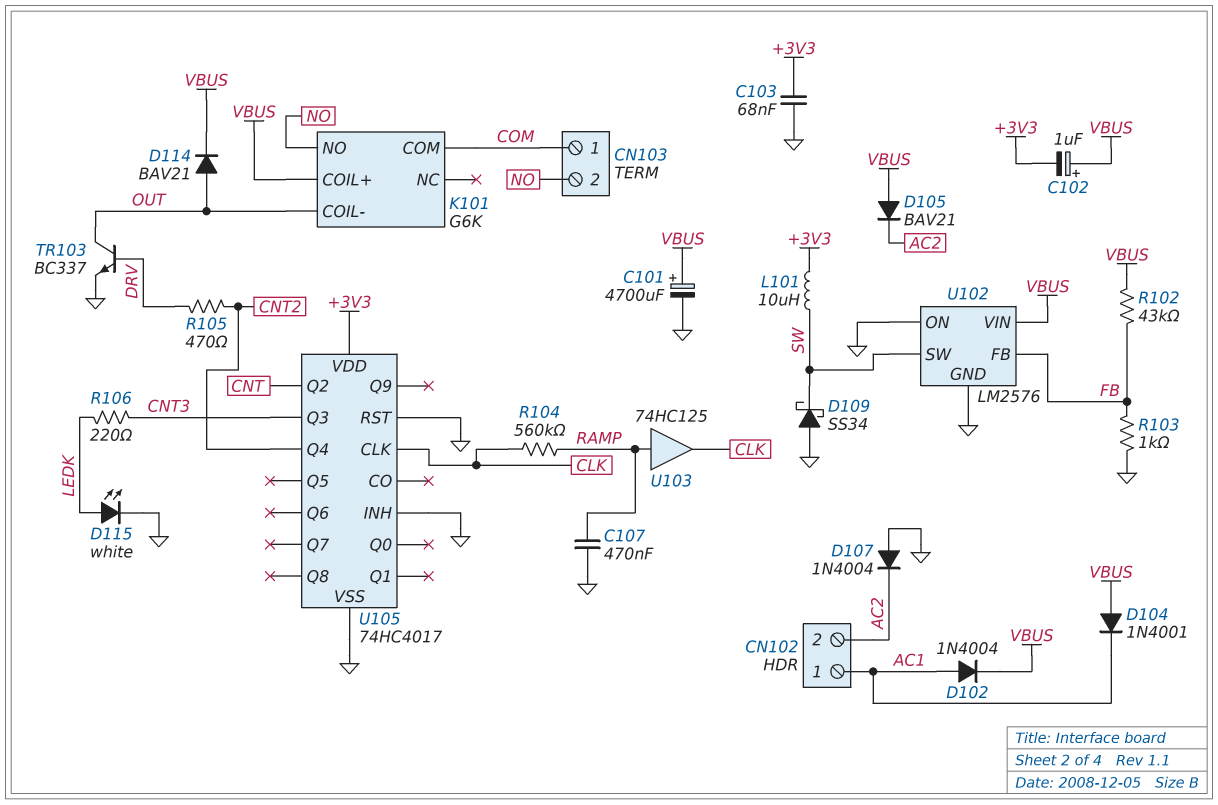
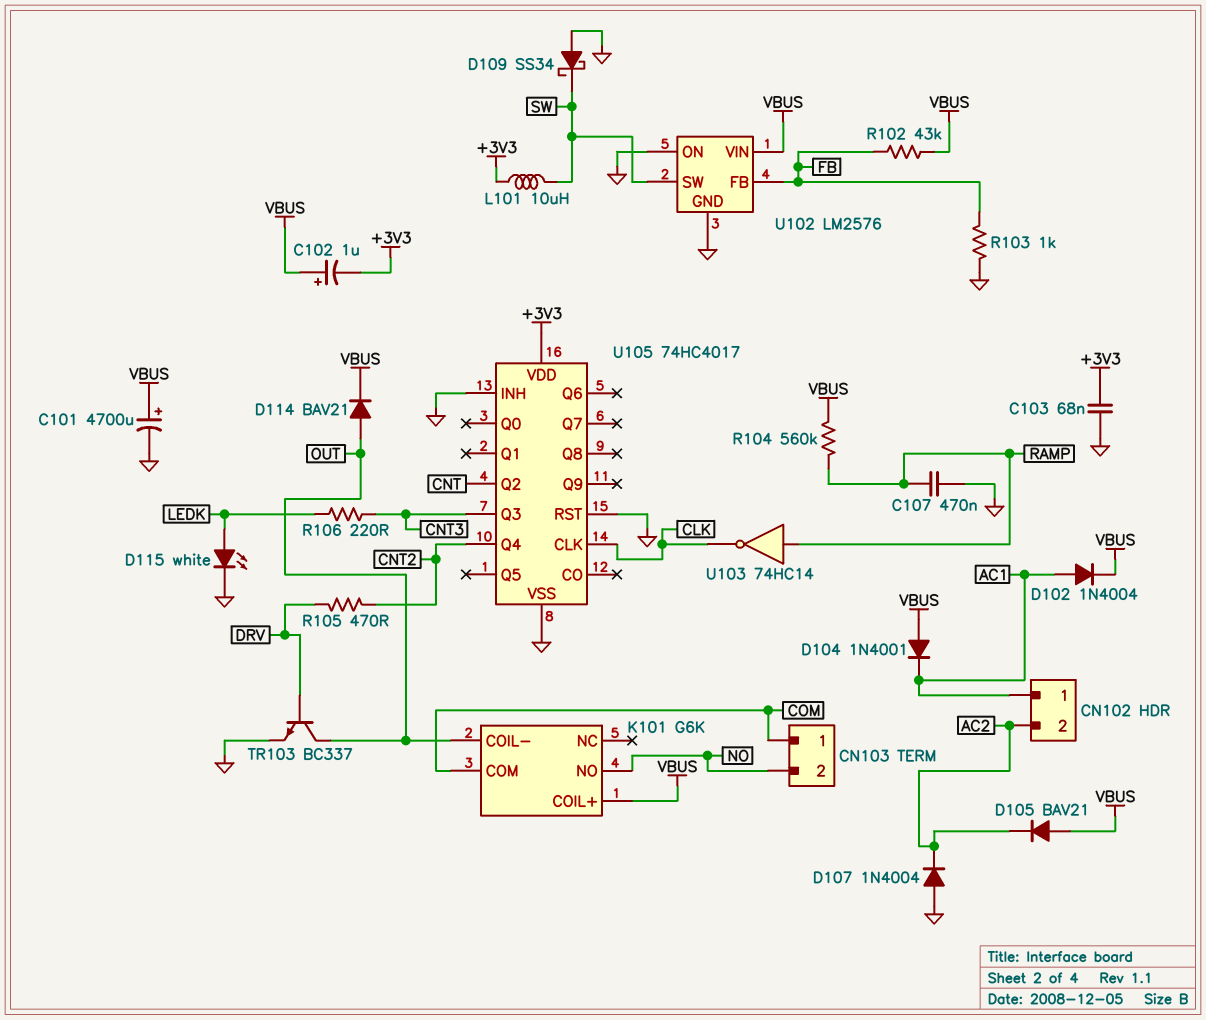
R104: 560k (CLK, RAMP) -> 560k (RAMP, VBUS)
U103: buffer 74HC125 (in RAMP, out CLK) -> NOT 74HC14 (in RAMP, out CLK)

